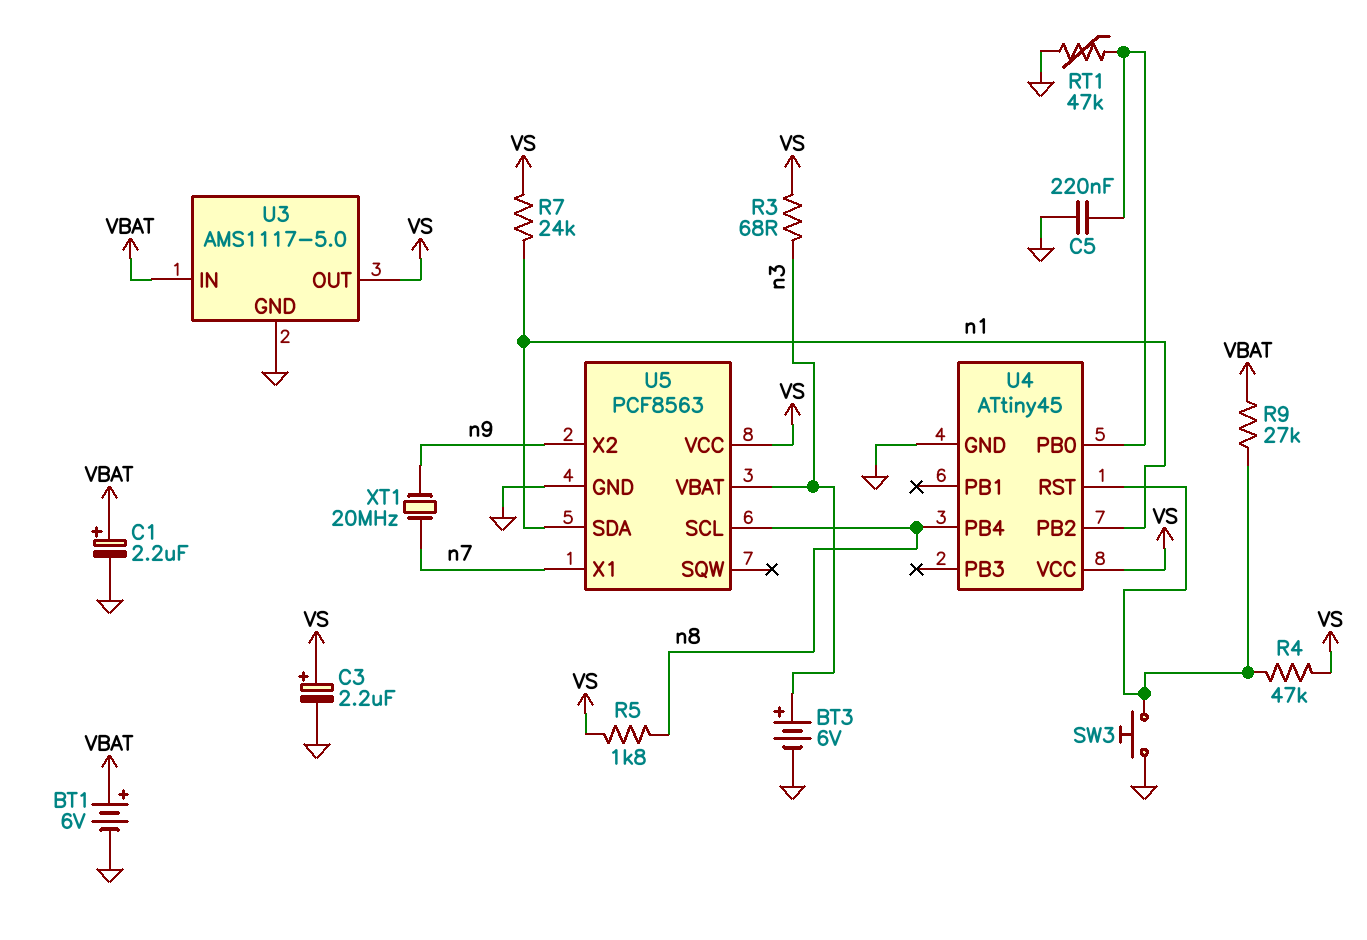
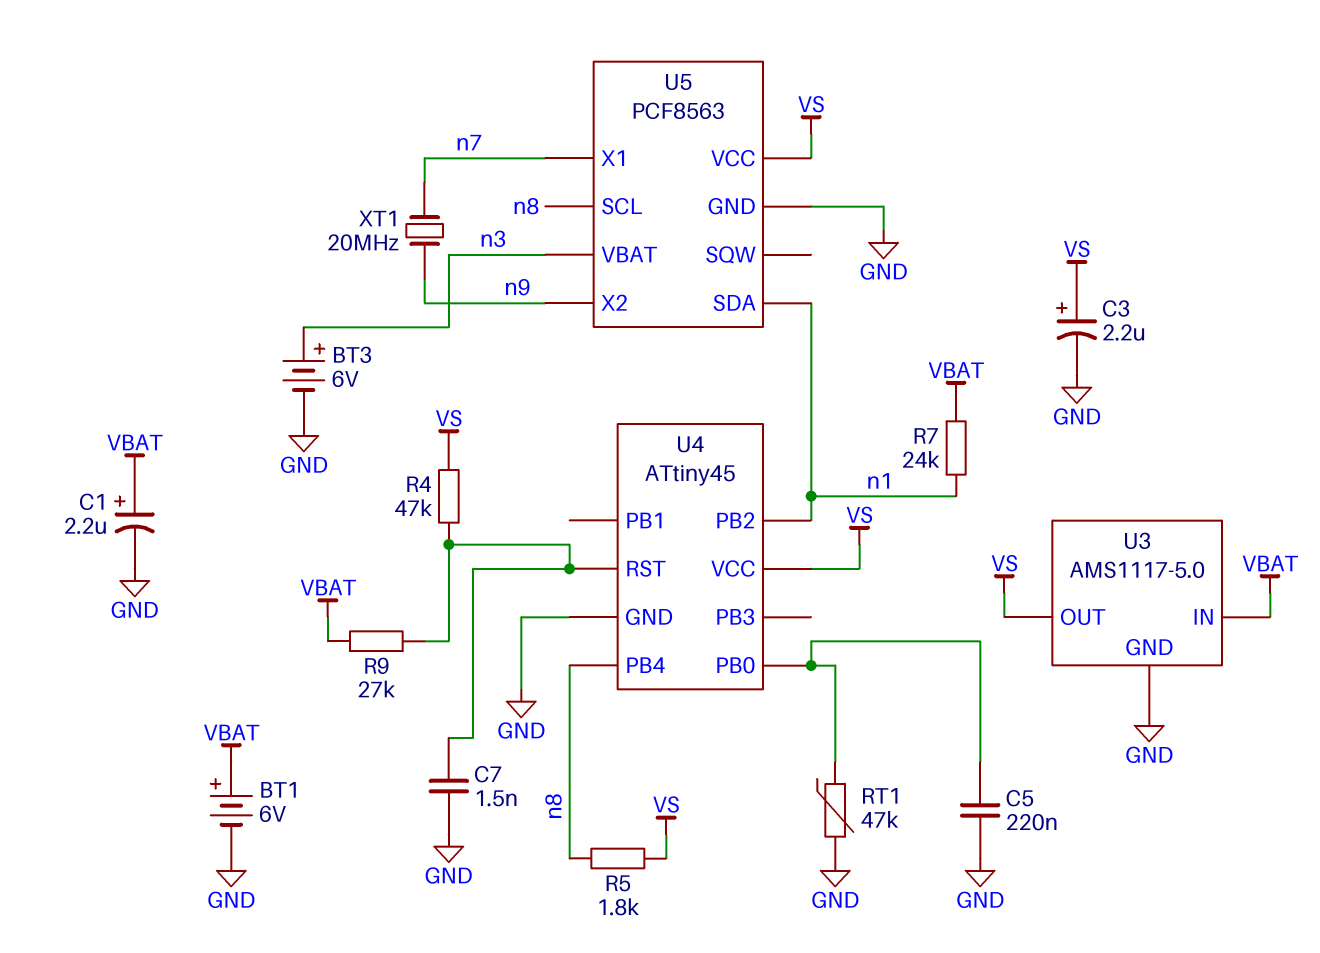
C7: none -> 1.5nF (GND, U4/RST)
R3: 68 (VS, n3) -> none
R7: 24k (VS, n1) -> 24k (VBAT, n1)
SW3: button (GND, U4/RST) -> none

